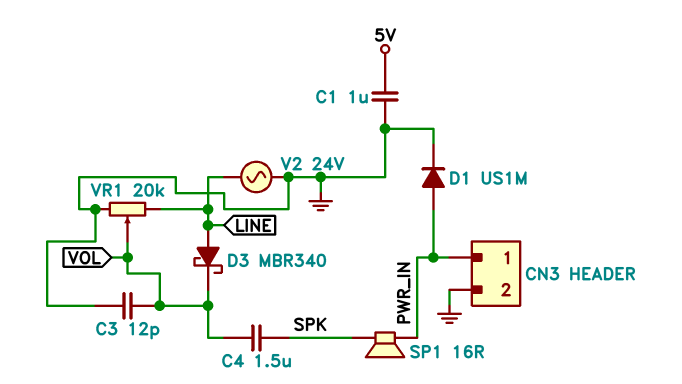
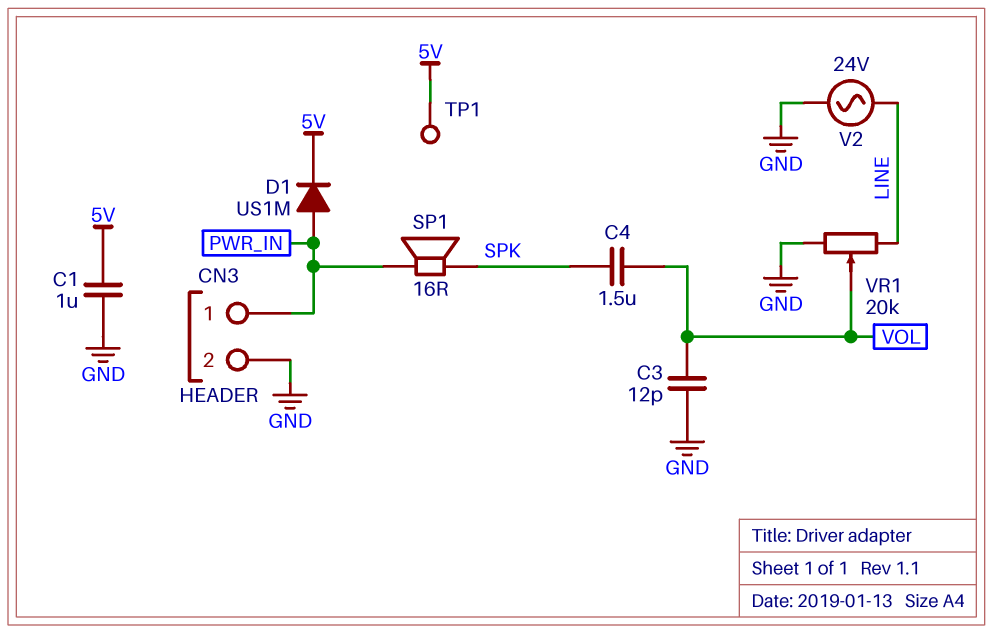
D1: diode US1M (A PWR_IN, K GND) -> diode US1M (A PWR_IN, K 5V)
D3: schottky MBR340 (A LINE, K VOL) -> none
TP1: none -> test point (5V)

